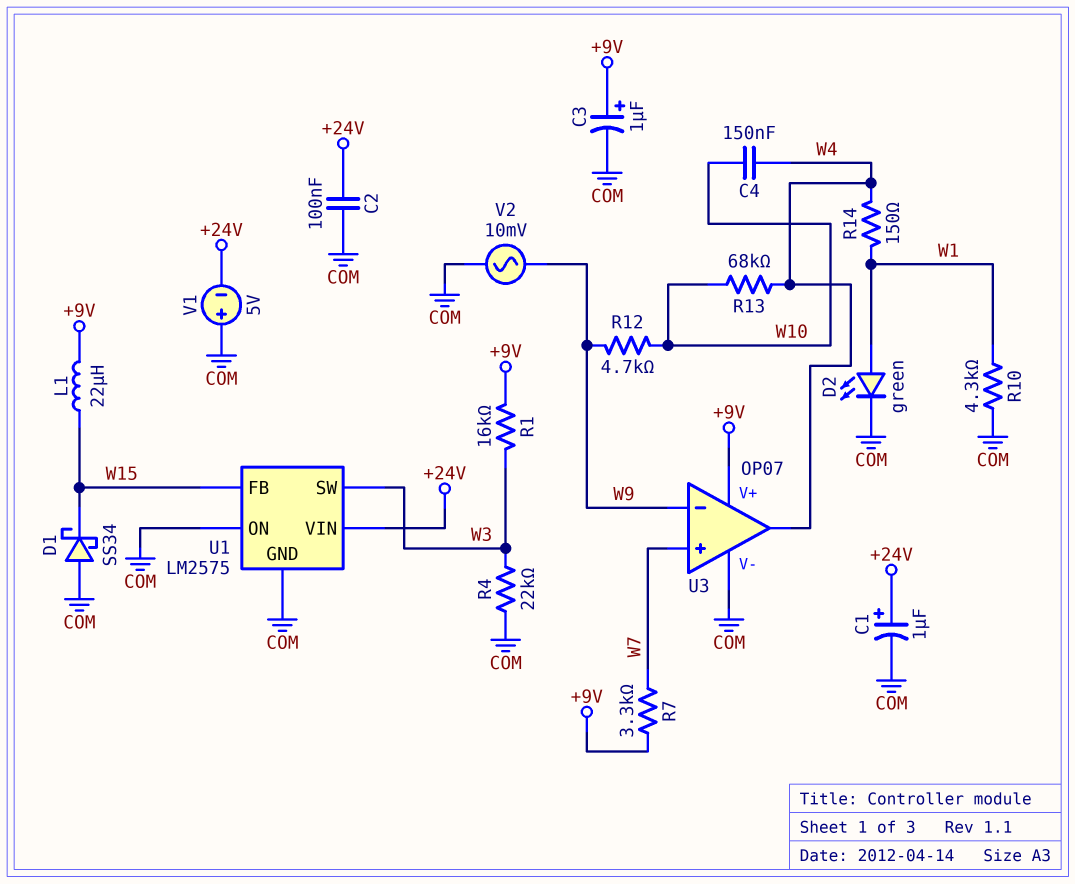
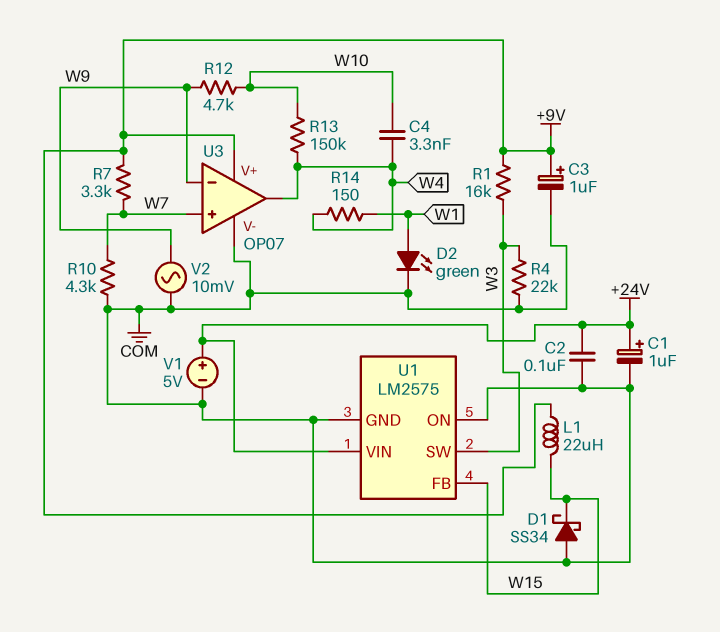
C4: 150nF (W4, W10) -> 3.3nF (W4, W10)
R10: 4.3k (COM, W1) -> 4.3k (COM, W7)
R13: 68k (W4, W10) -> 150k (W4, W10)
V1: 5V (plus COM, minus +24V) -> 5V (plus +24V, minus COM)

